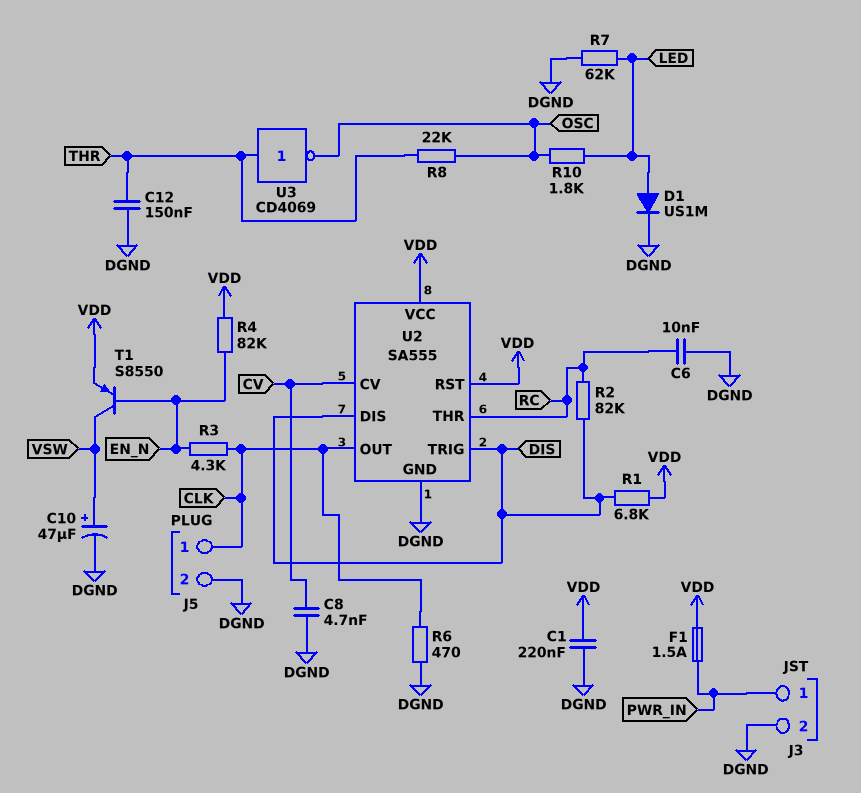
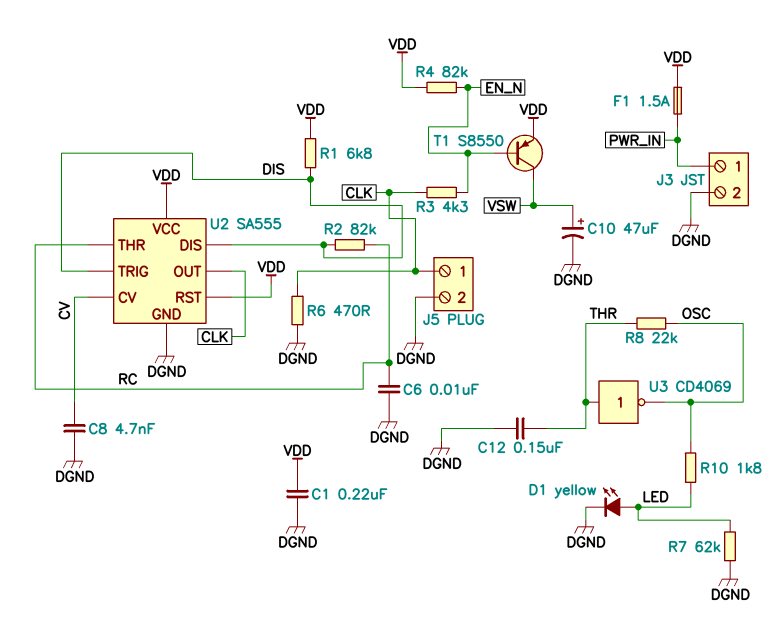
D1: diode US1M (A LED, K DGND) -> LED yellow (A LED, K DGND)

